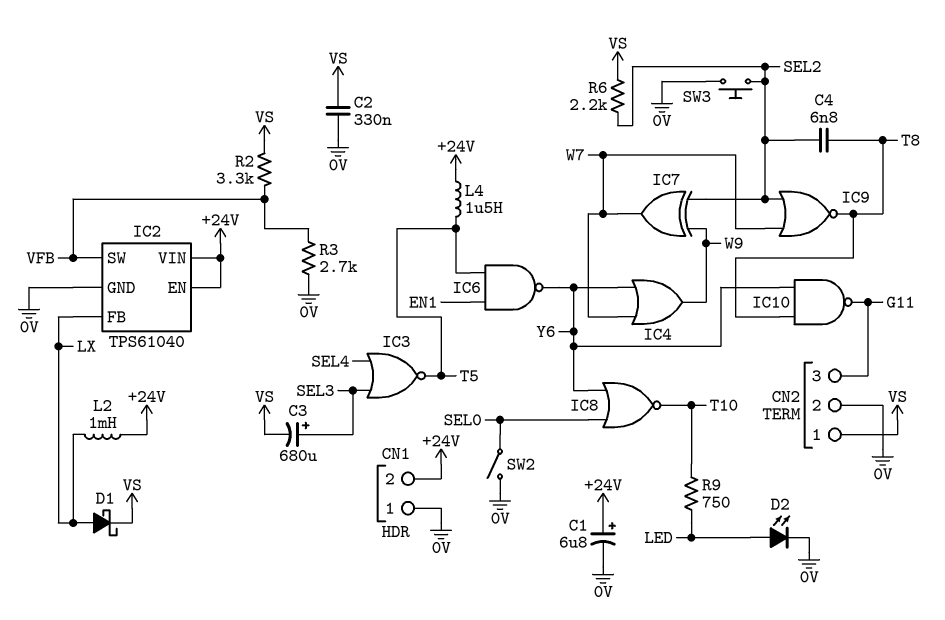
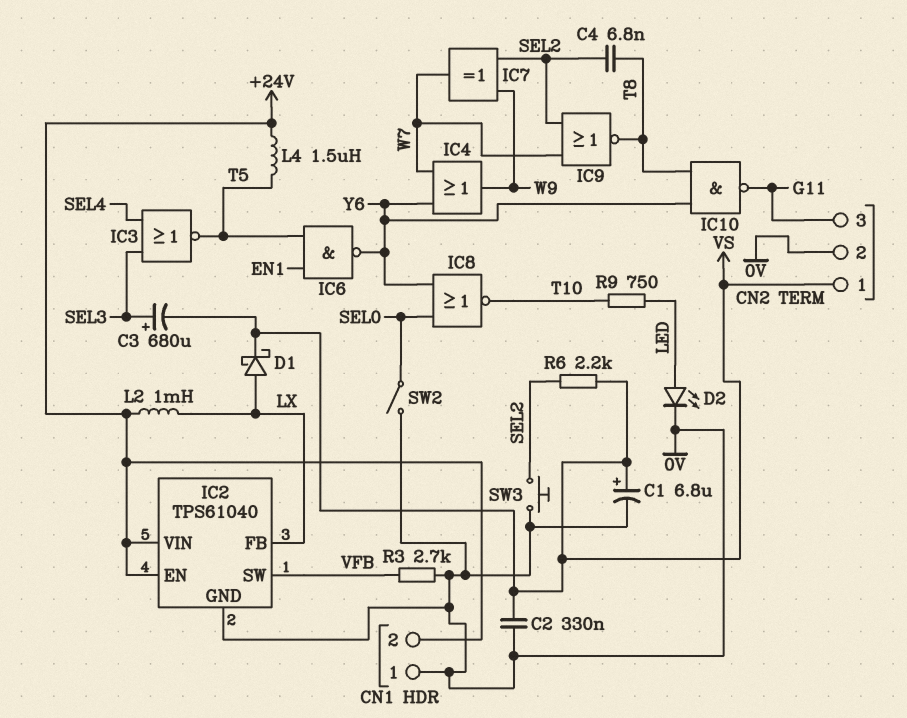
C1: 6.8uF (plus +24V, minus 0V) -> 6.8uF (plus VS, minus 0V)
R2: 3.3k (VFB, VS) -> none

